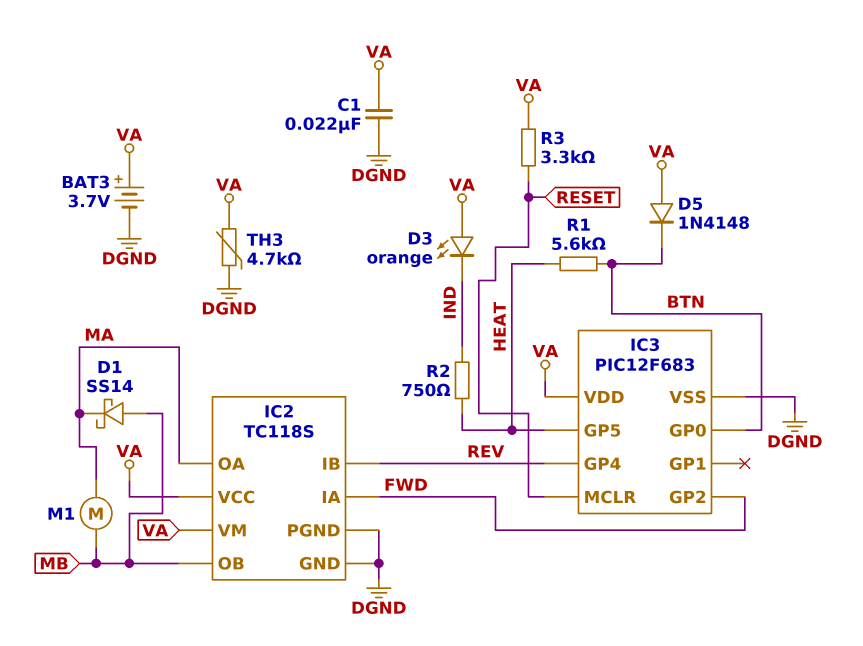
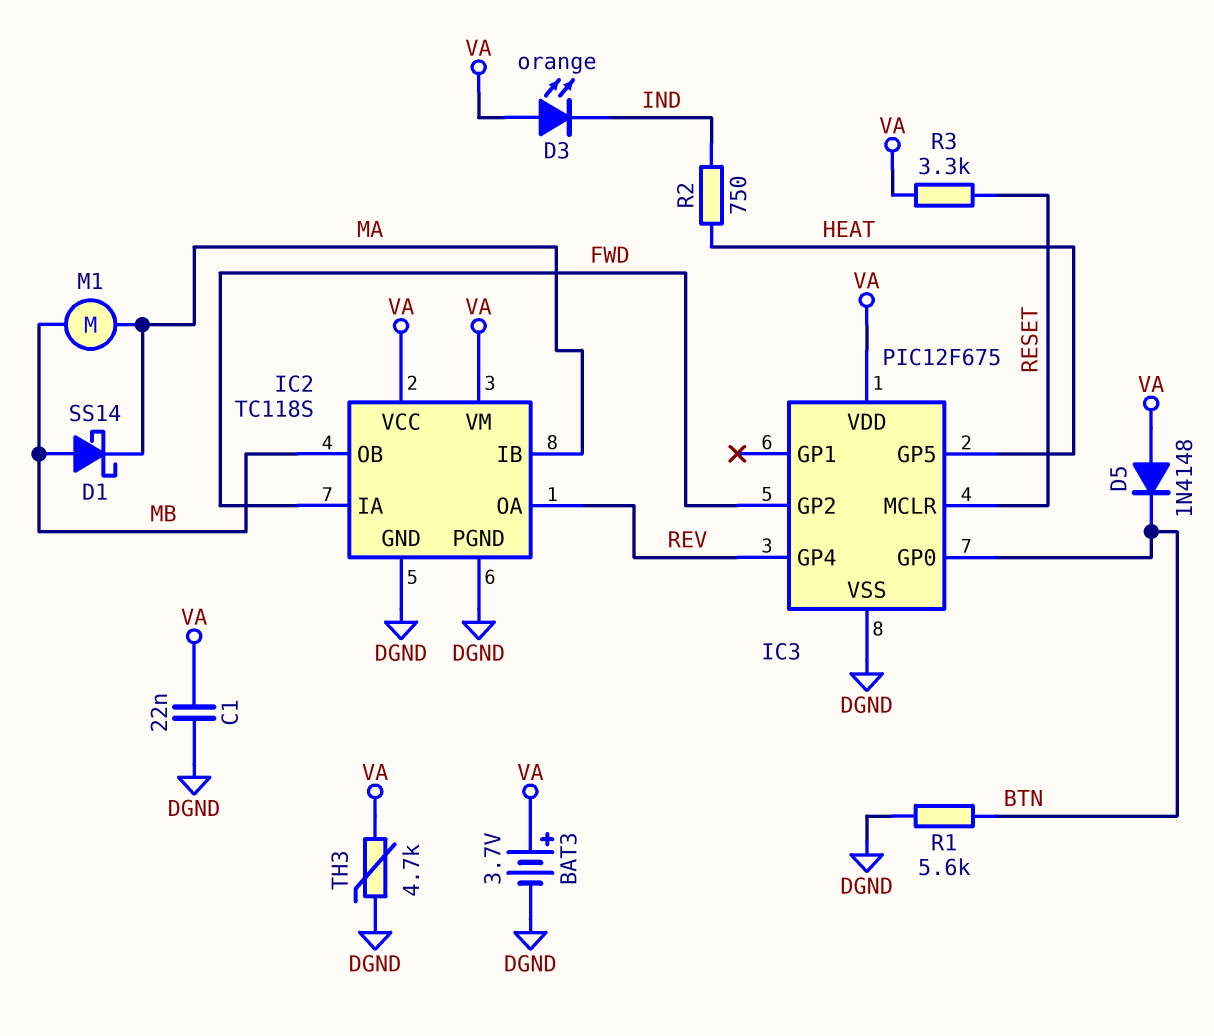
IC2 pin IB: REV -> MA
IC2 pin OA: MA -> REV
IC3: PIC12F683 -> PIC12F675
R1: 5.6k (BTN, HEAT) -> 5.6k (BTN, DGND)

